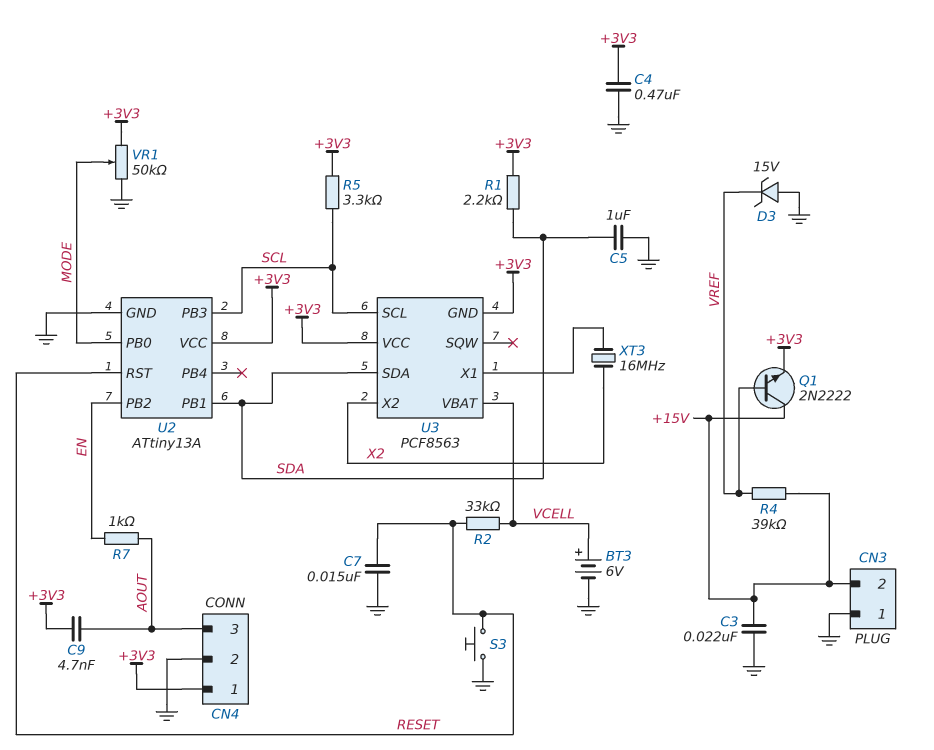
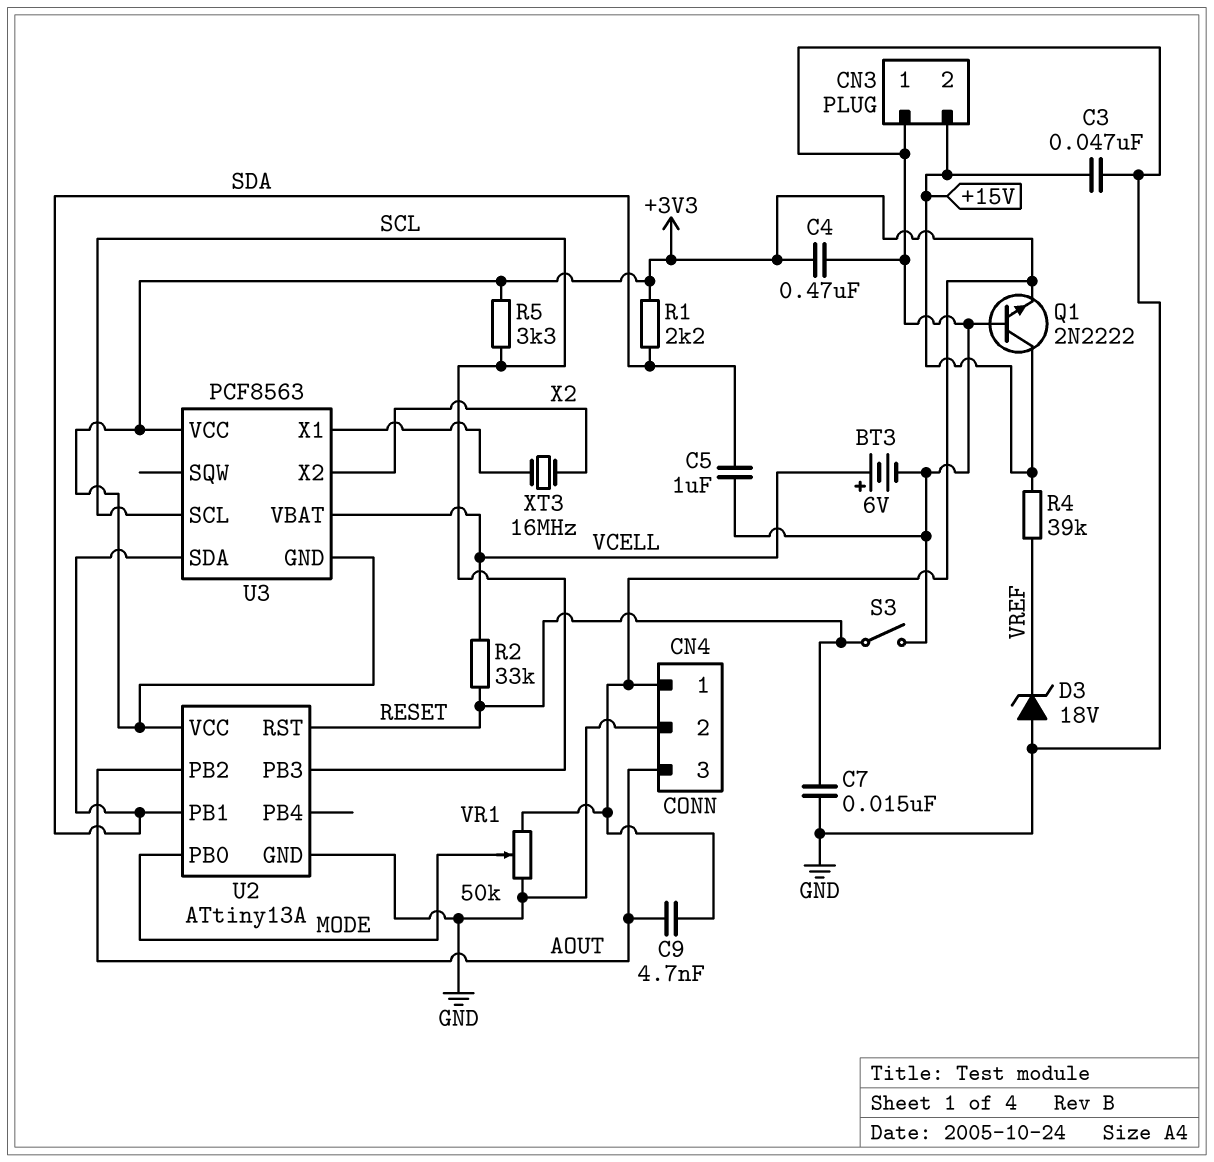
C3: 22nF (+15V, GND) -> 47nF (+15V, GND)
D3: zener 15V (A GND, K VREF) -> zener 18V (A GND, K VREF)
Q1: NPN 2N2222 (B VREF, C +15V, E +3V3) -> NPN 2N2222 (B GND, C +15V, E +3V3)
R7: 1k (AOUT, EN) -> none
S3: button (GND, RESET) -> switch (GND, RESET)
U2 pin PB2: EN -> AOUT

